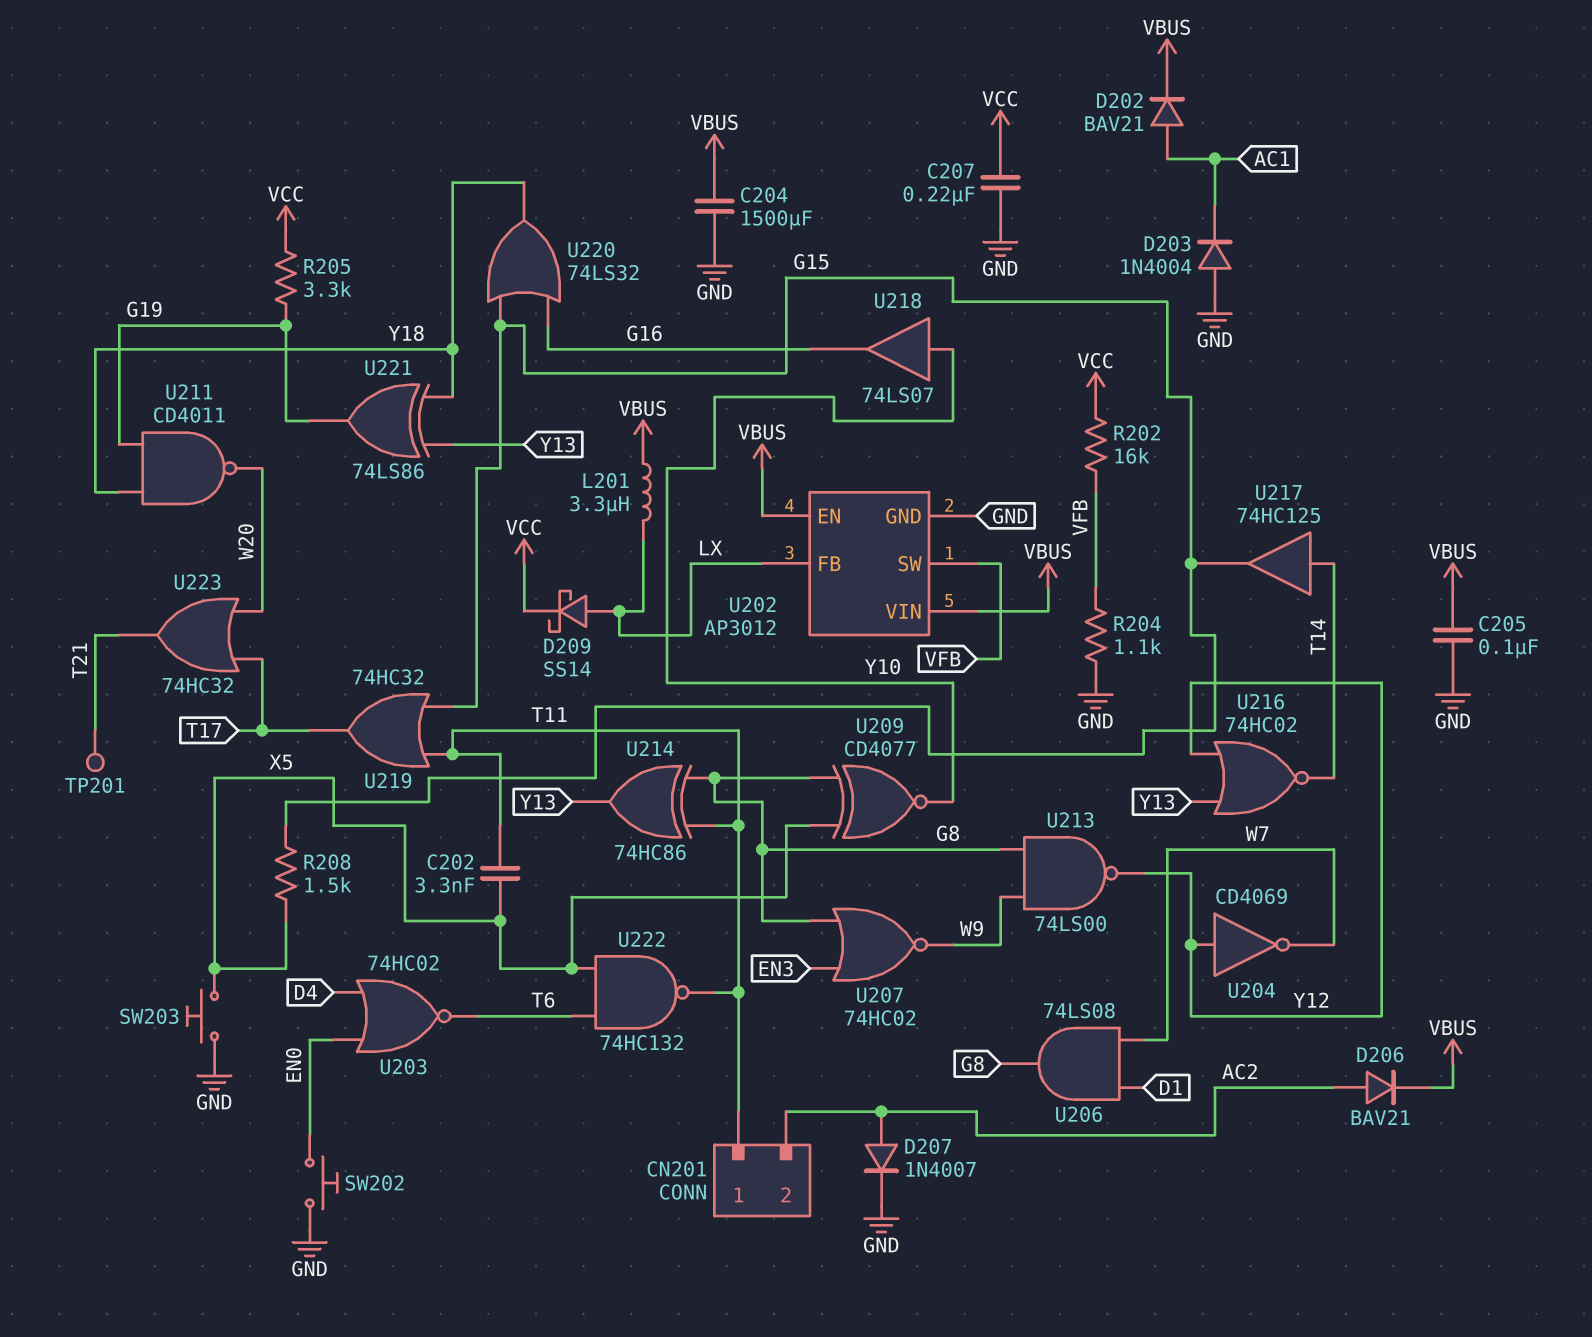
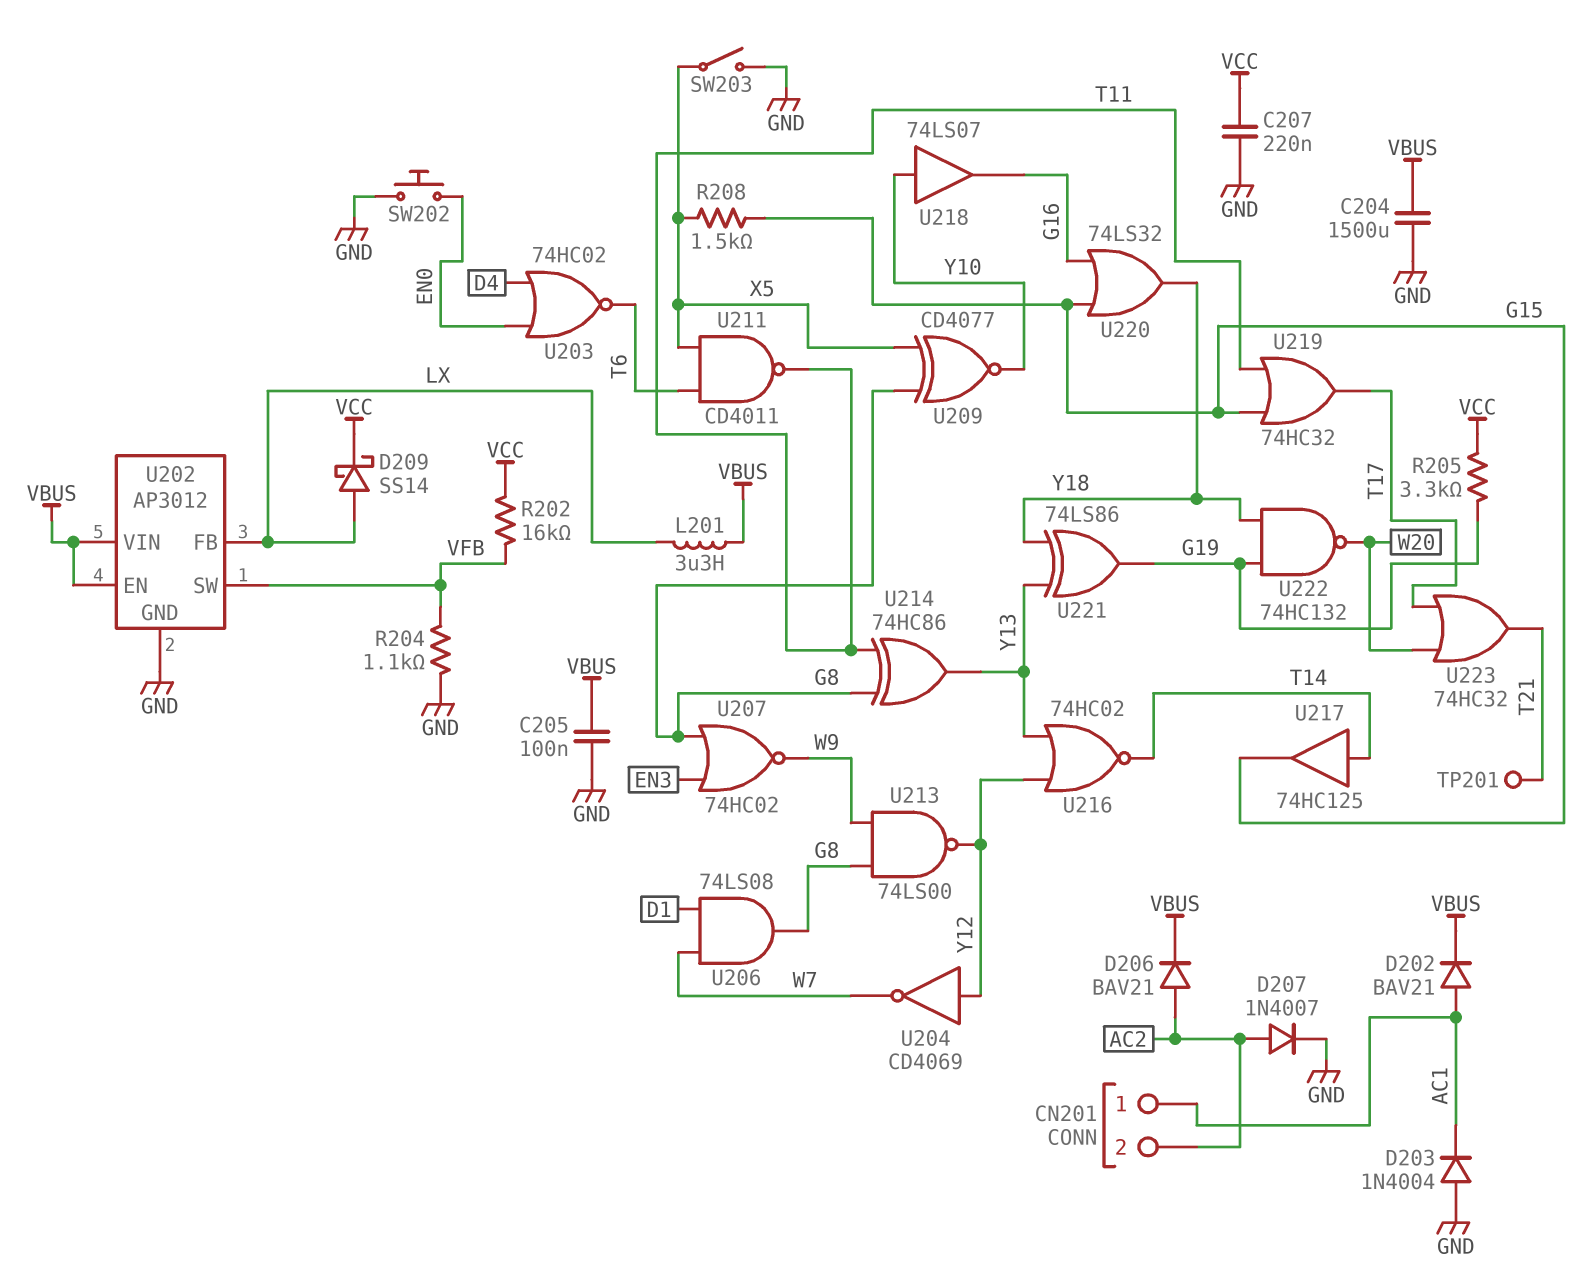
C202: 3.3nF (T11, X5) -> none
CN201 pin 1: T11 -> AC1
SW203: button (GND, X5) -> switch (GND, X5)
U211: NAND CD4011 (in G19, in Y18, out W20) -> NAND CD4011 (in T6, in X5, out T11)
U222: NAND 74HC132 (in T6, in X5, out T11) -> NAND 74HC132 (in G19, in Y18, out W20)

